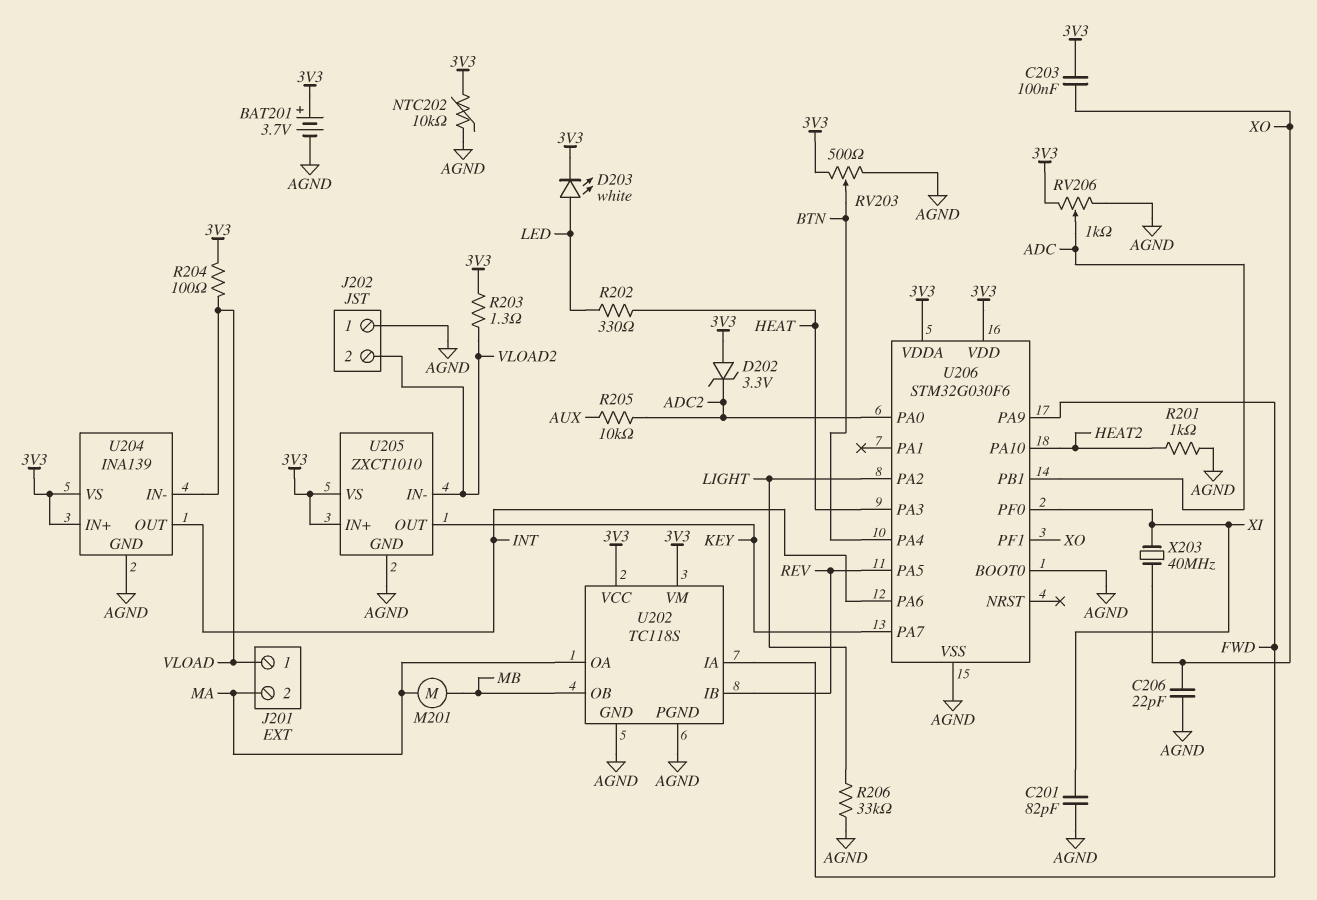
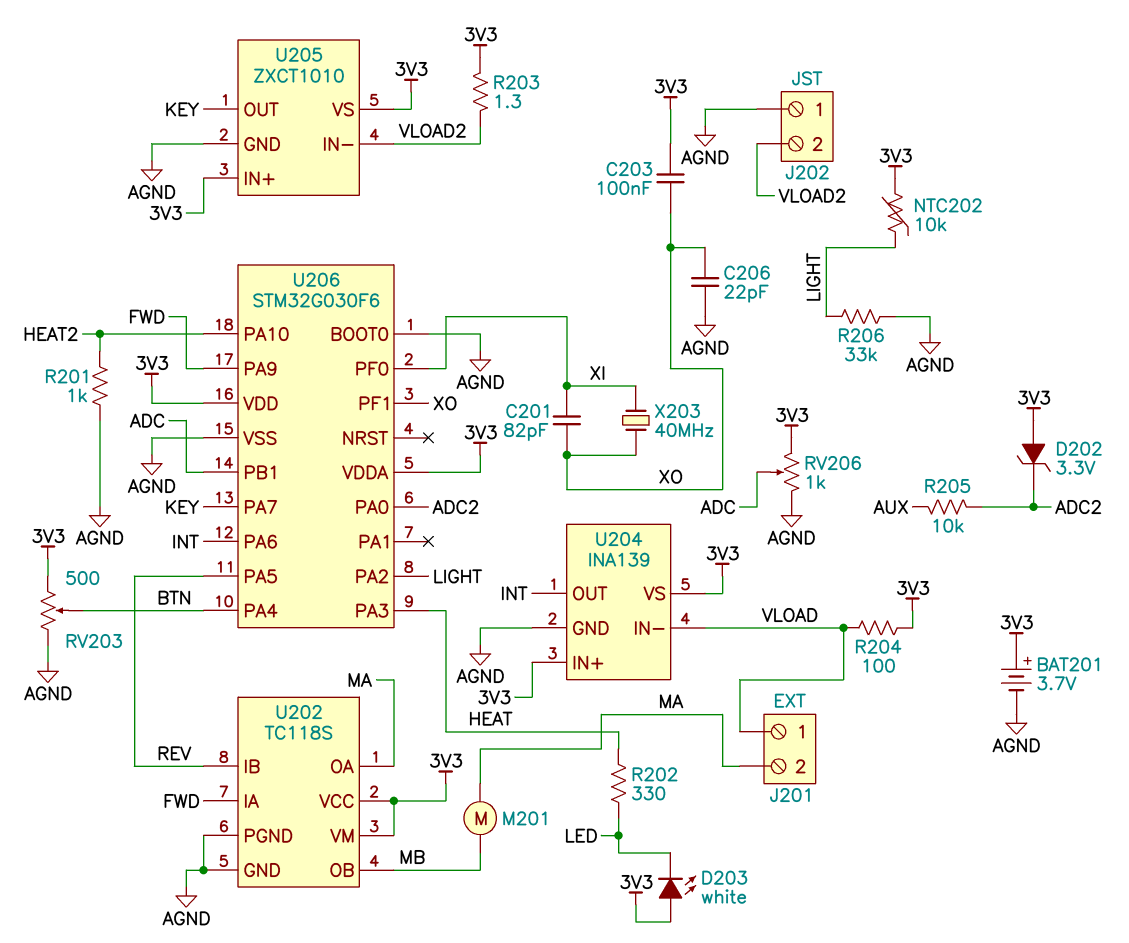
C201: 82pF (AGND, XI) -> 82pF (XI, XO)
D203: LED white (A LED, K 3V3) -> LED white (A 3V3, K LED)
NTC202: 10k (3V3, AGND) -> 10k (3V3, LIGHT)

